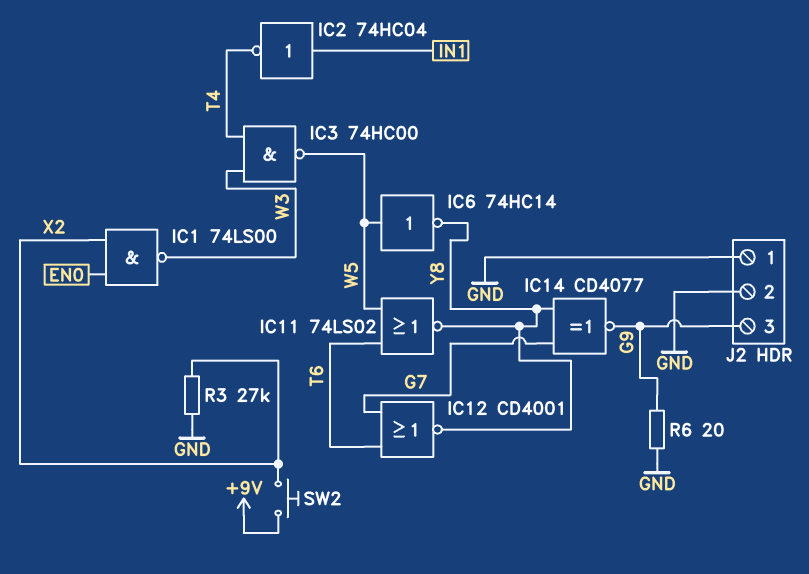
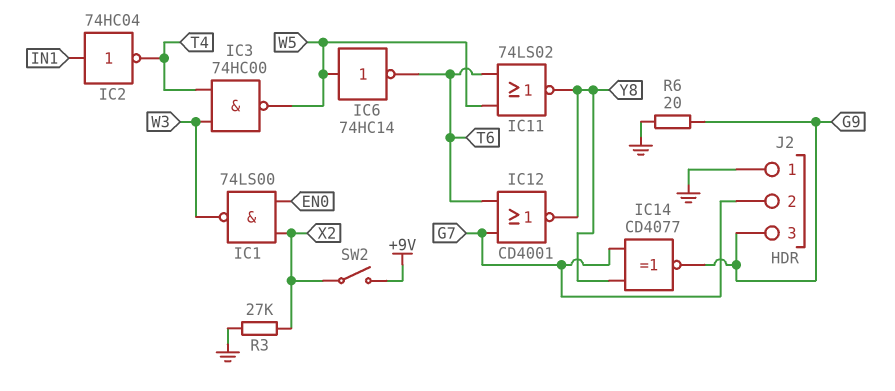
IC6: NOT 74HC14 (in W5, out Y8) -> NOT 74HC14 (in W5, out T6)
J2 pin 2: GND -> G7
SW2: button (+9V, X2) -> switch (+9V, X2)

